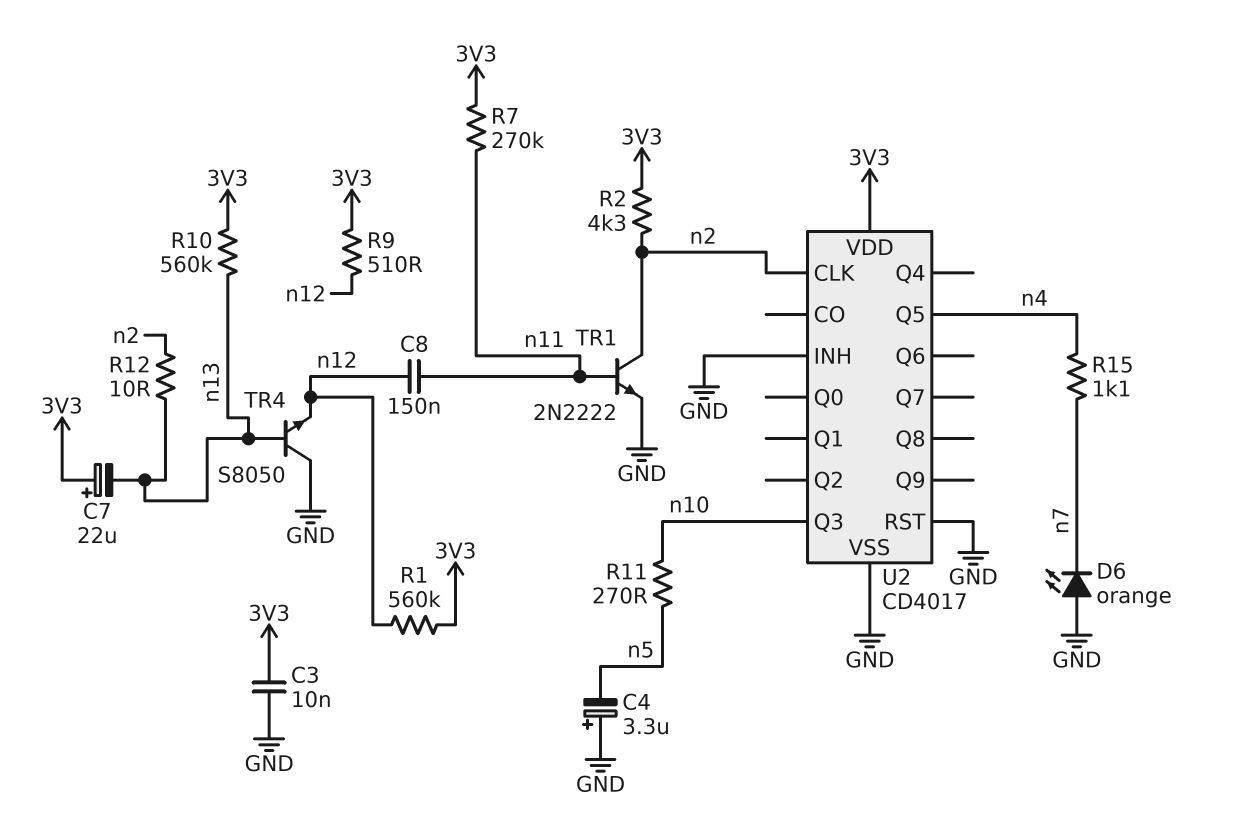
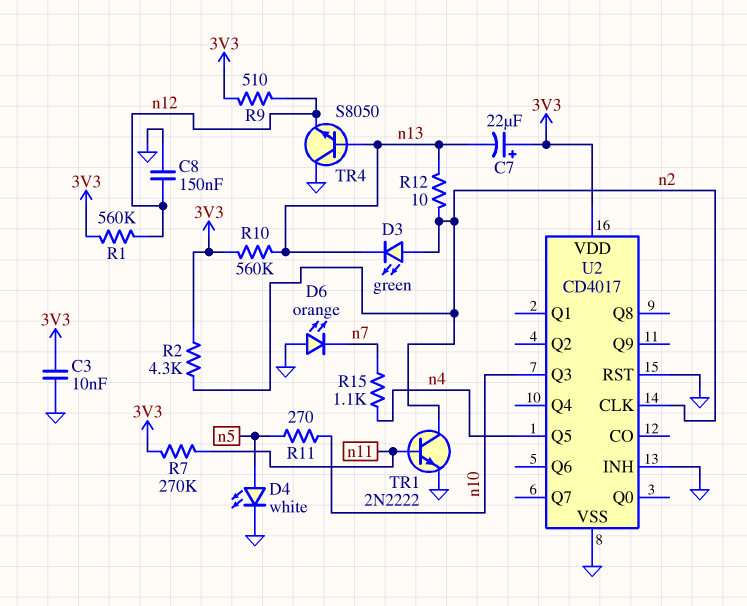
C4: 3.3uF (plus GND, minus n5) -> none
C8: 150nF (n11, n12) -> 150nF (GND, n12)
D3: none -> LED green (A n2, K n13)
D4: none -> LED white (A n5, K GND)

